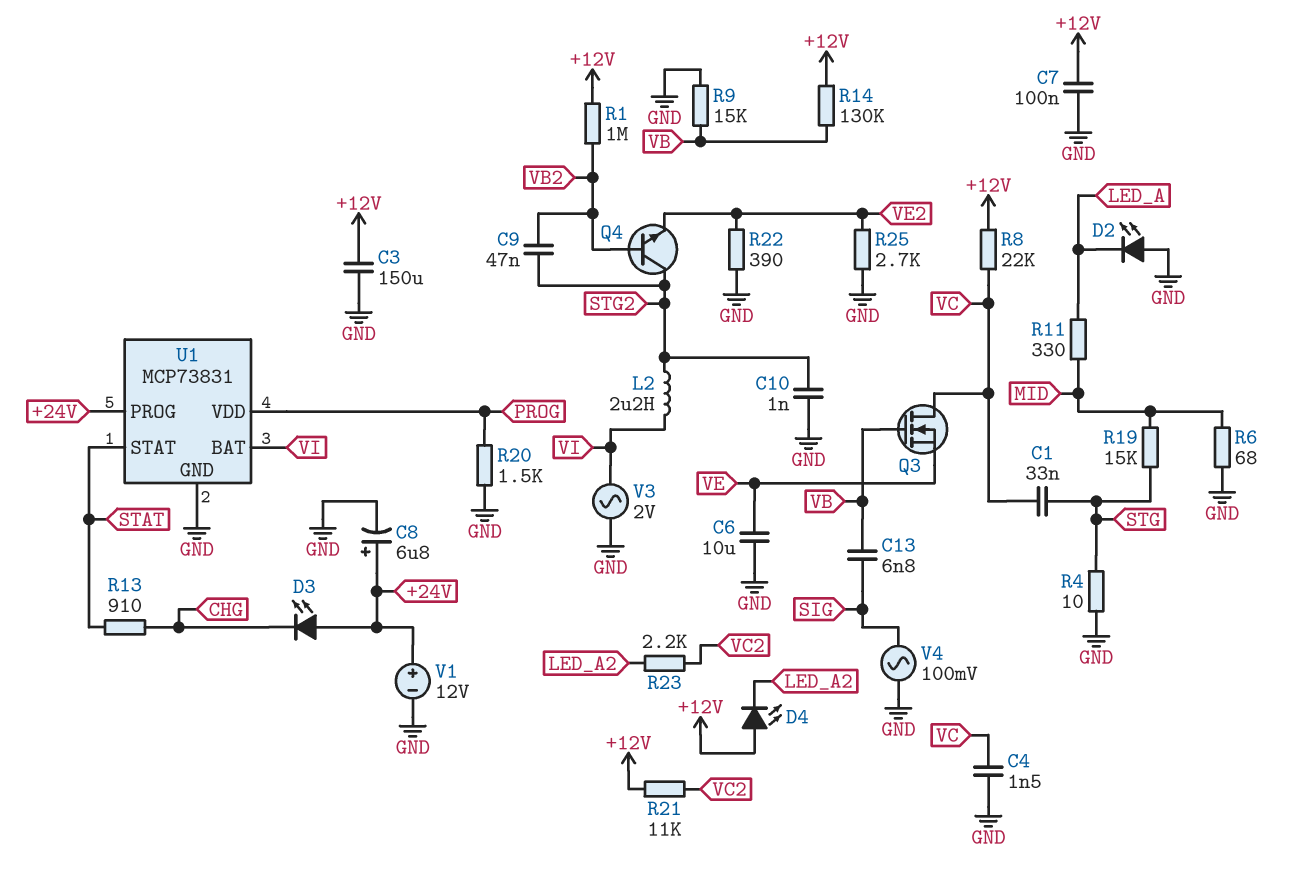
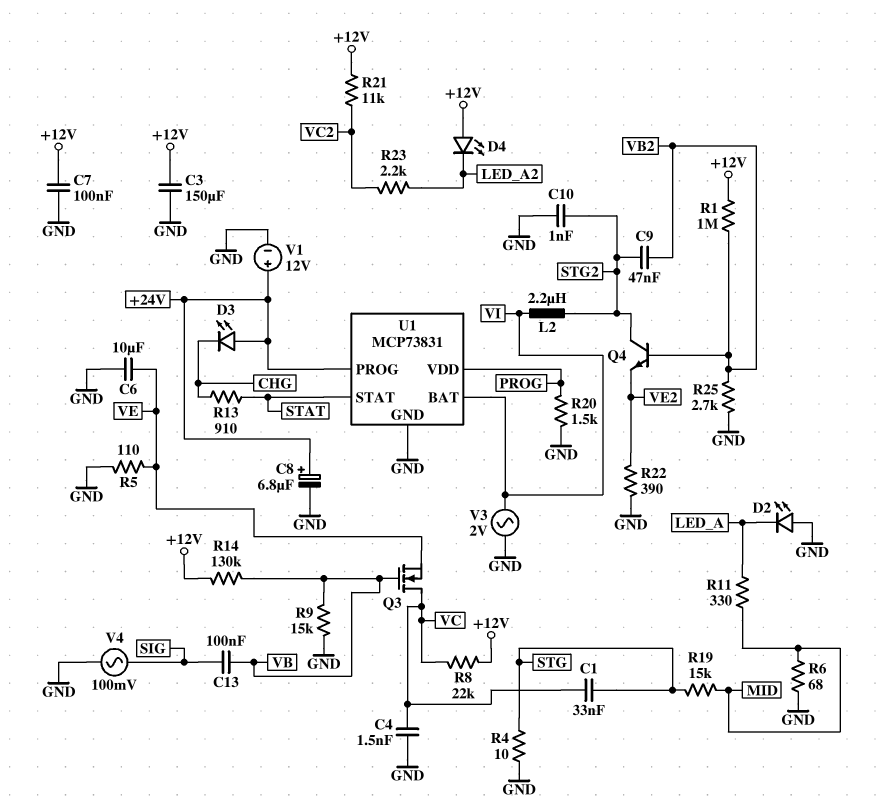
C13: 6.8nF (SIG, VB) -> 100nF (SIG, VB)
R5: none -> 110 (GND, VE)
R25: 2.7k (GND, VE2) -> 2.7k (GND, VB2)

